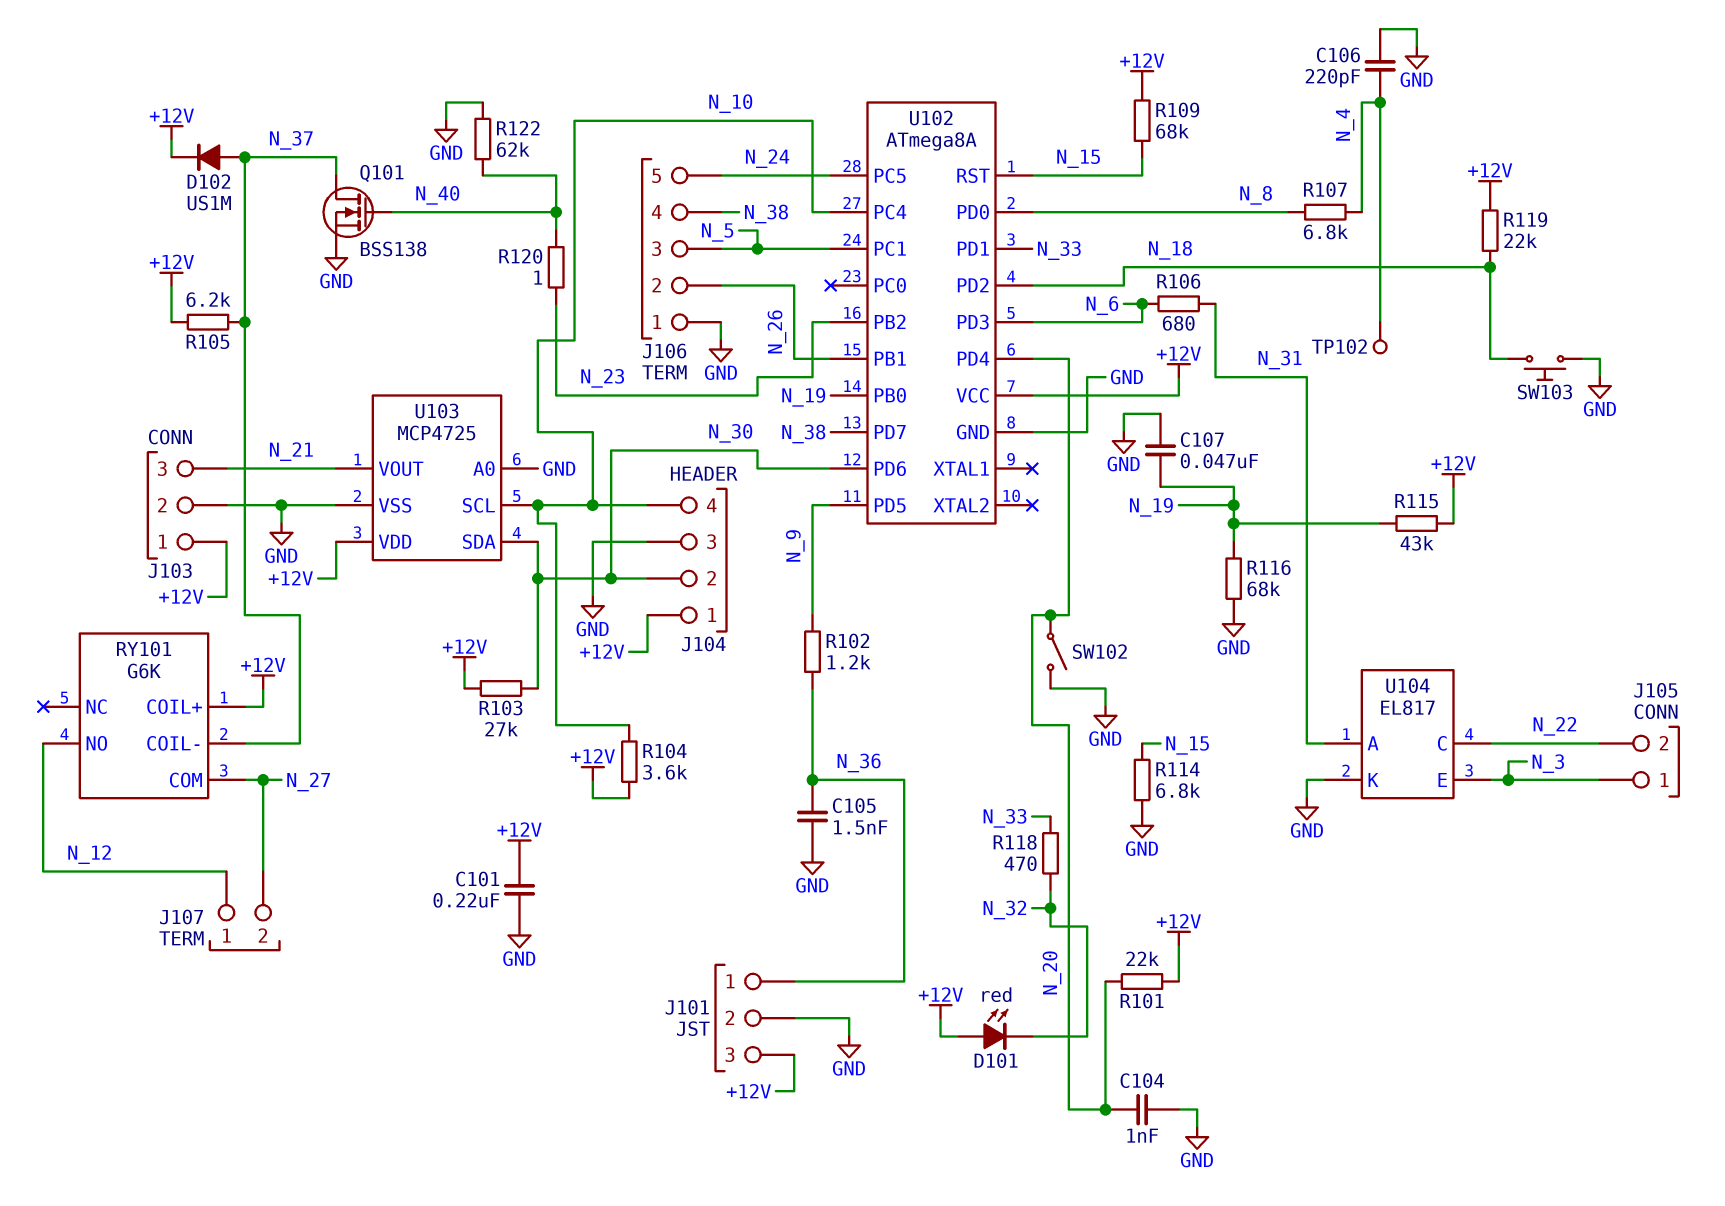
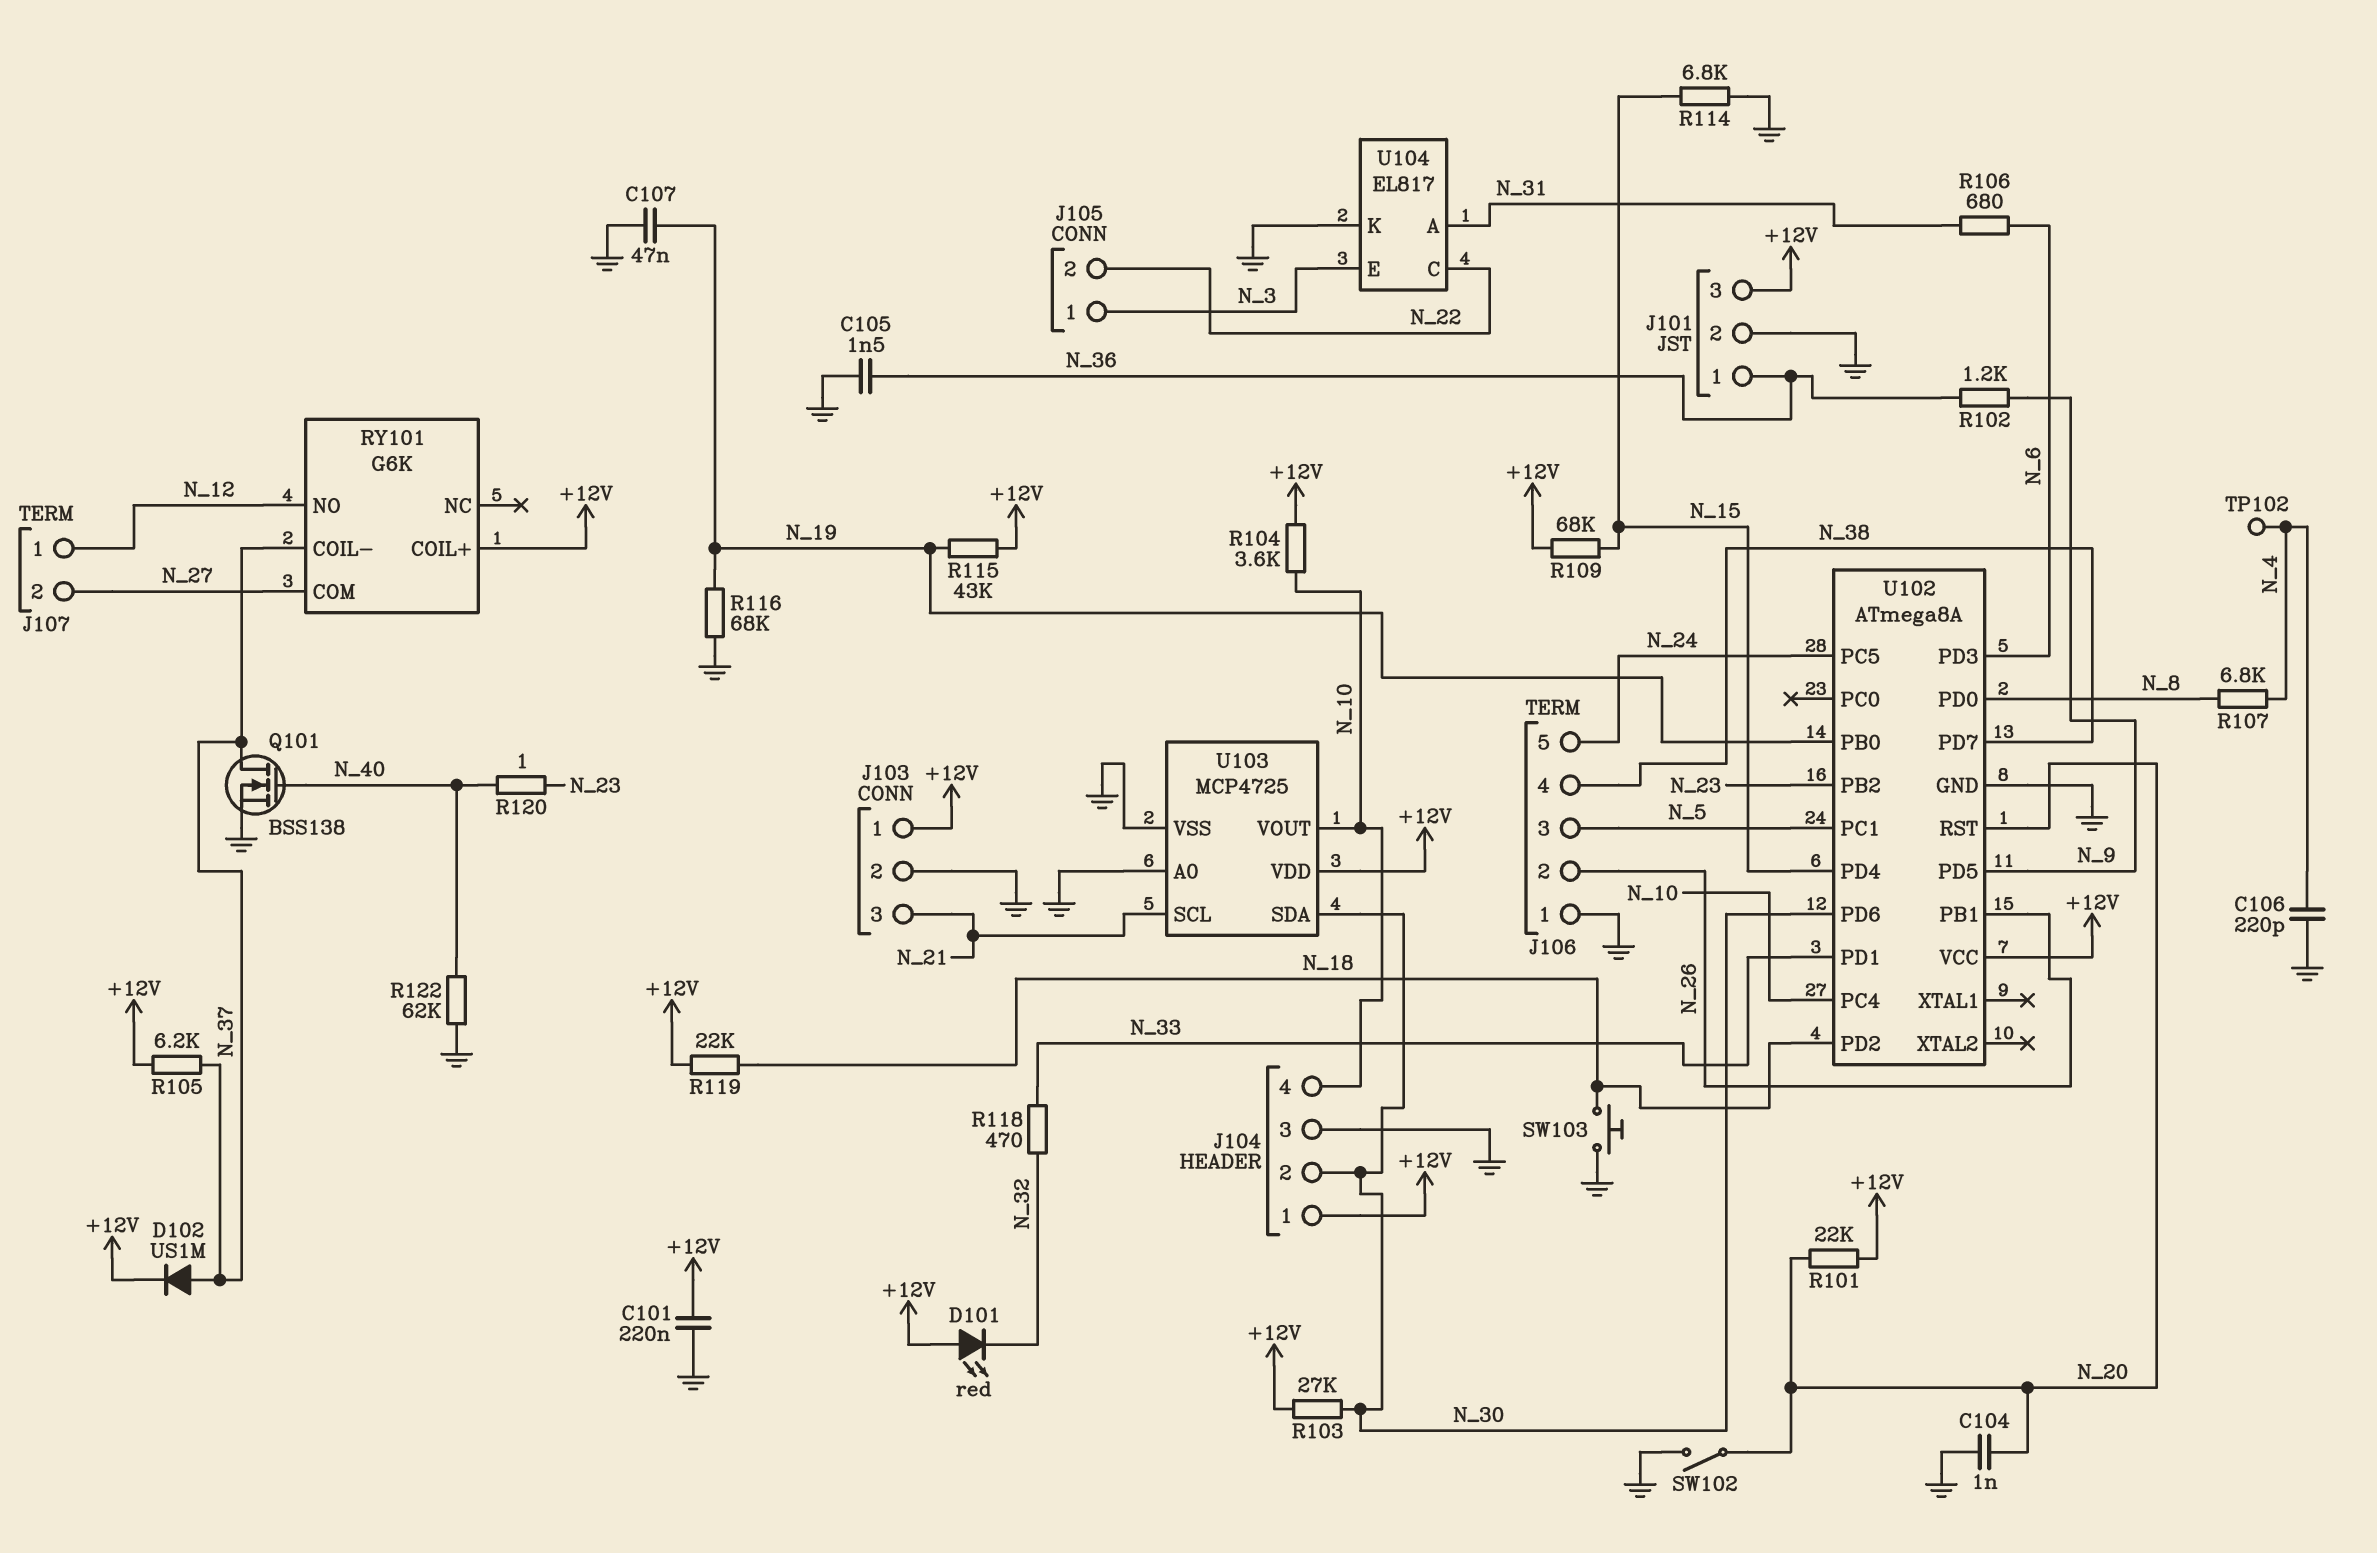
U102 pin PD4: N_20 -> N_15
U102 pin RST: N_15 -> N_20
U103 pin SCL: N_10 -> N_21
U103 pin VOUT: N_21 -> N_10

